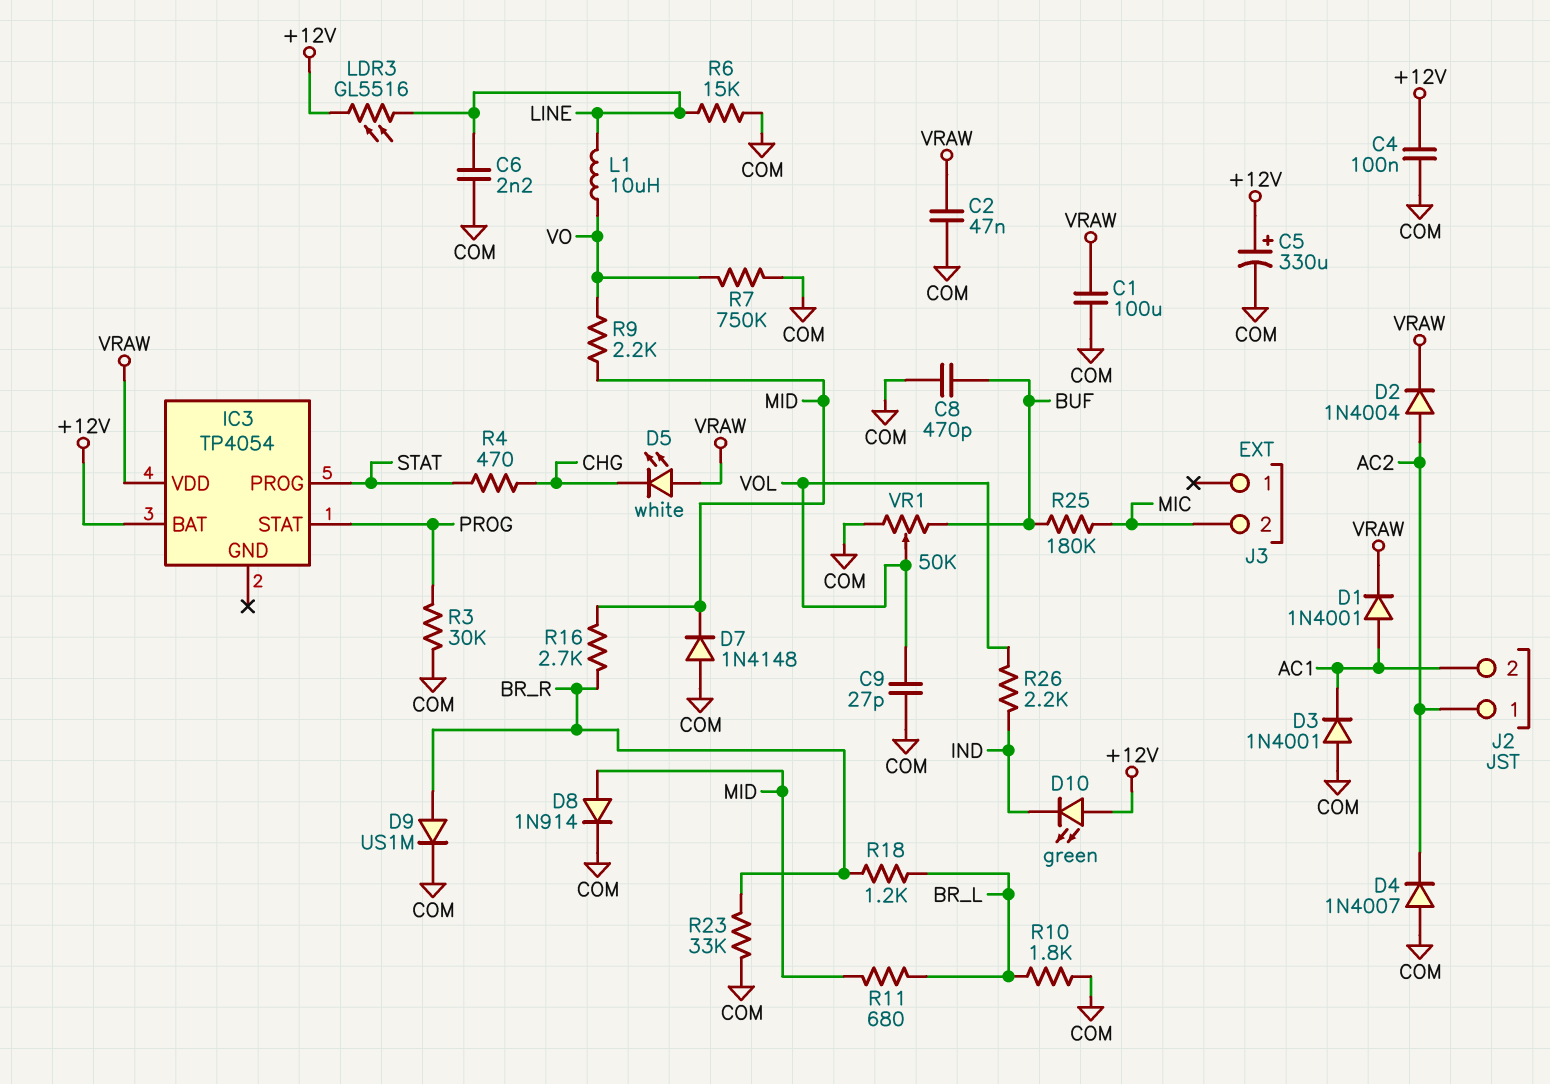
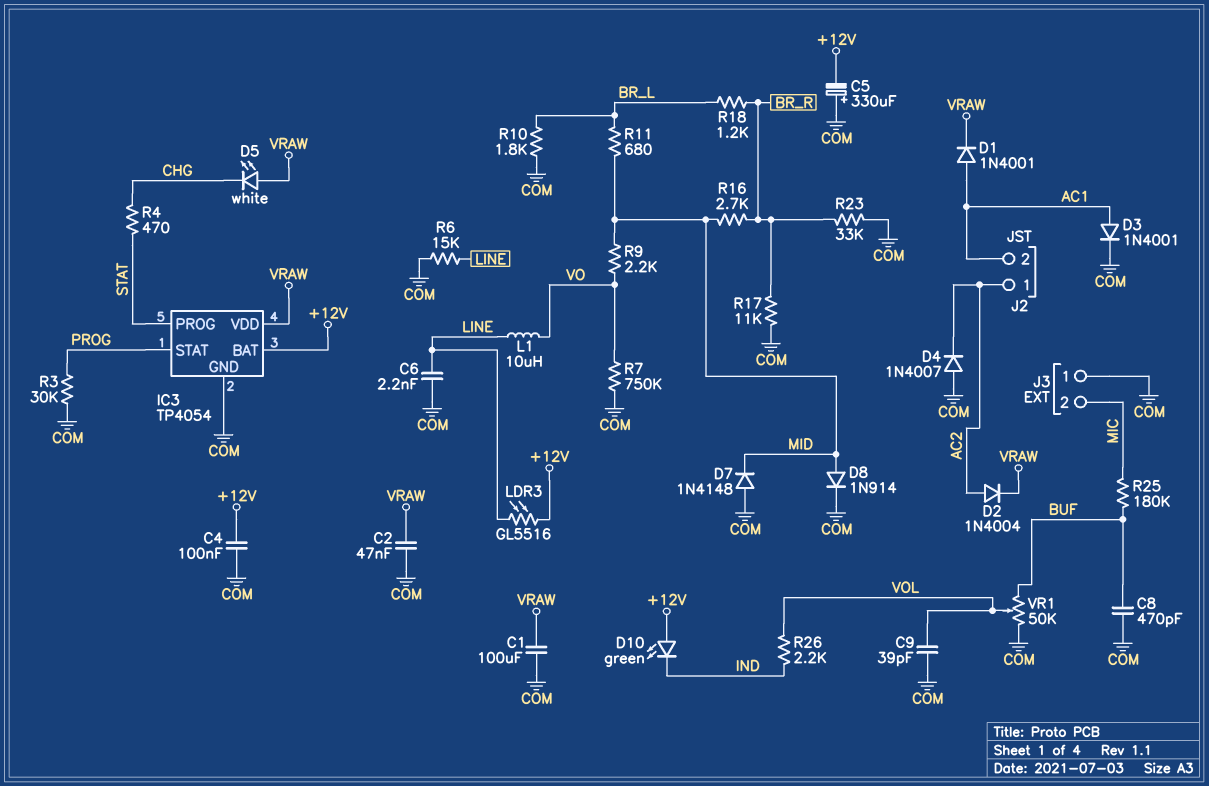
C5: 330uF (plus +12V, minus COM) -> 330uF (plus COM, minus +12V)
C9: 27pF (COM, VOL) -> 39pF (COM, VOL)
D3: diode 1N4001 (A COM, K AC1) -> diode 1N4001 (A AC1, K COM)
D9: diode US1M (A BR_R, K COM) -> none
IC3 pin GND: none -> COM
J3 pin 1: none -> COM
R17: none -> 11k (BR_R, COM)

